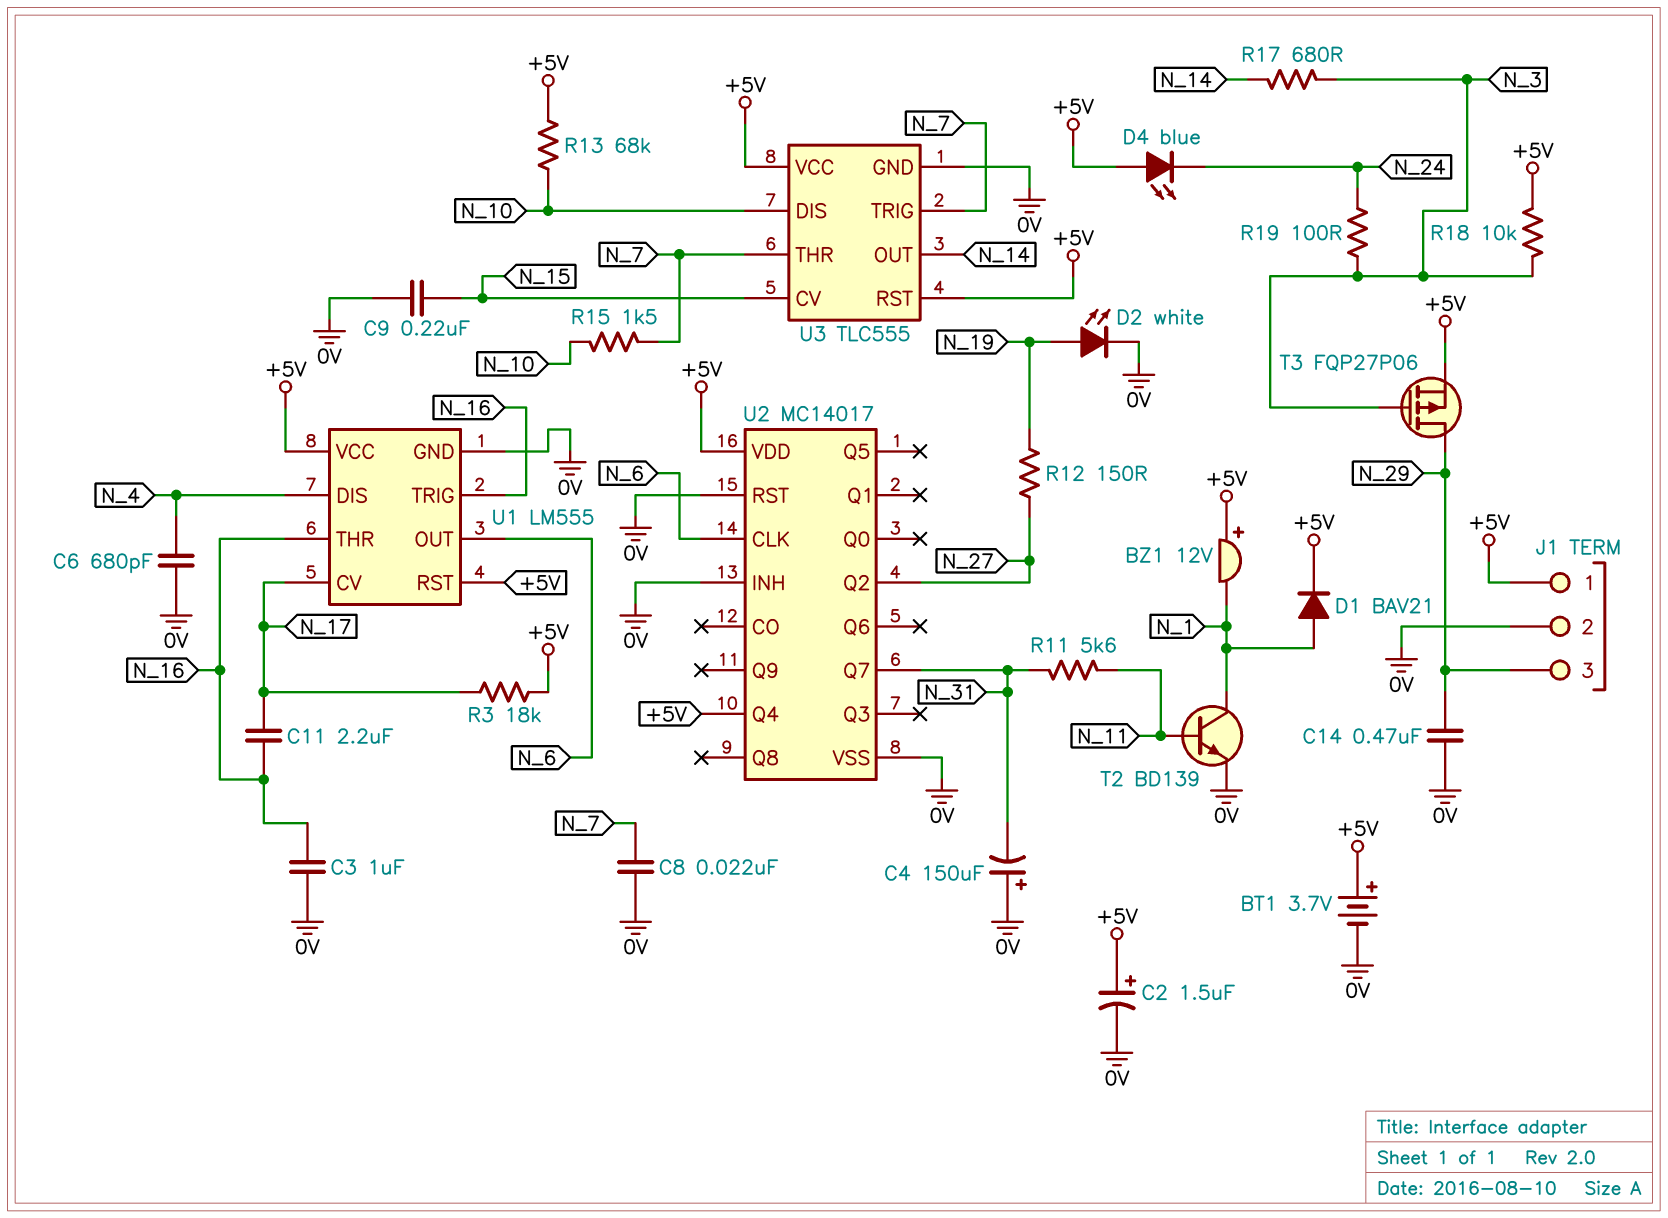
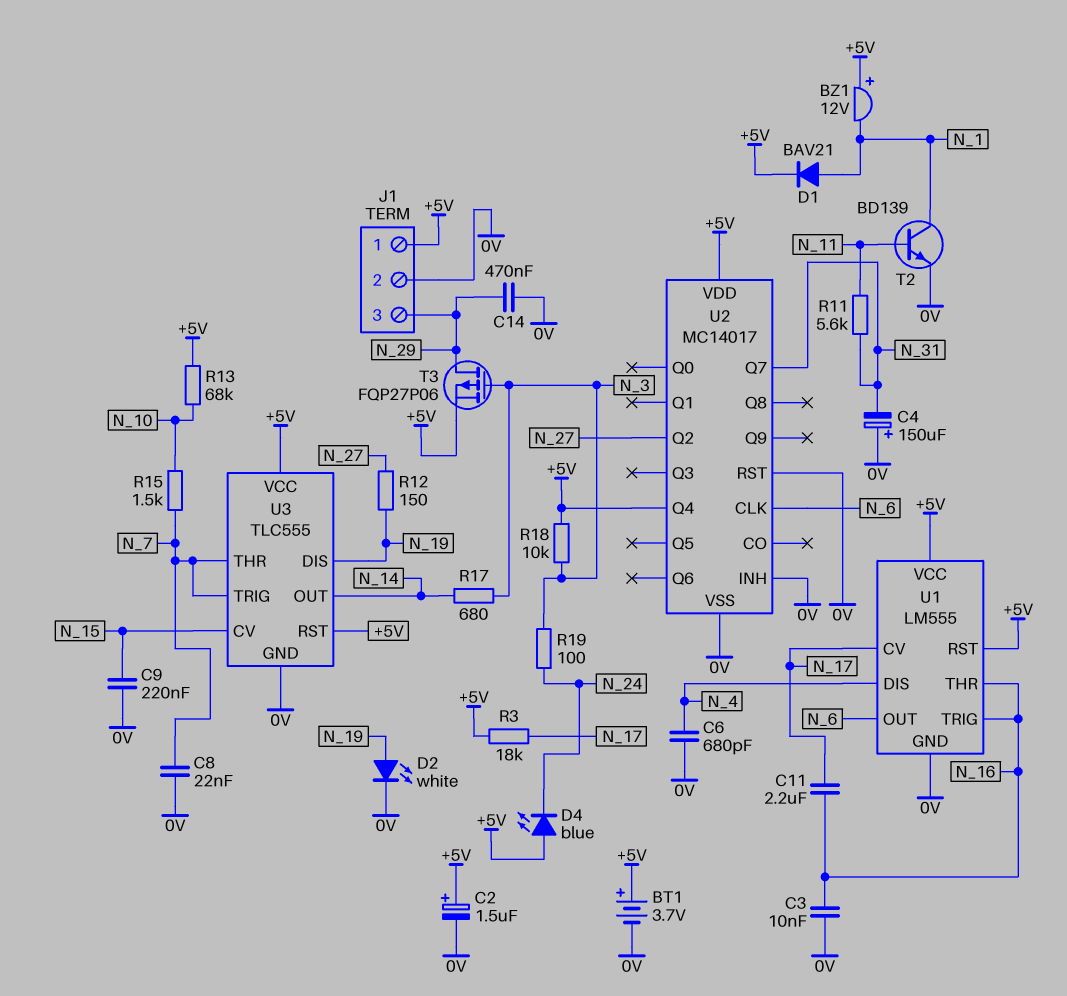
C3: 1uF (0V, N_16) -> 10nF (0V, N_16)
U3 pin DIS: N_10 -> N_19

